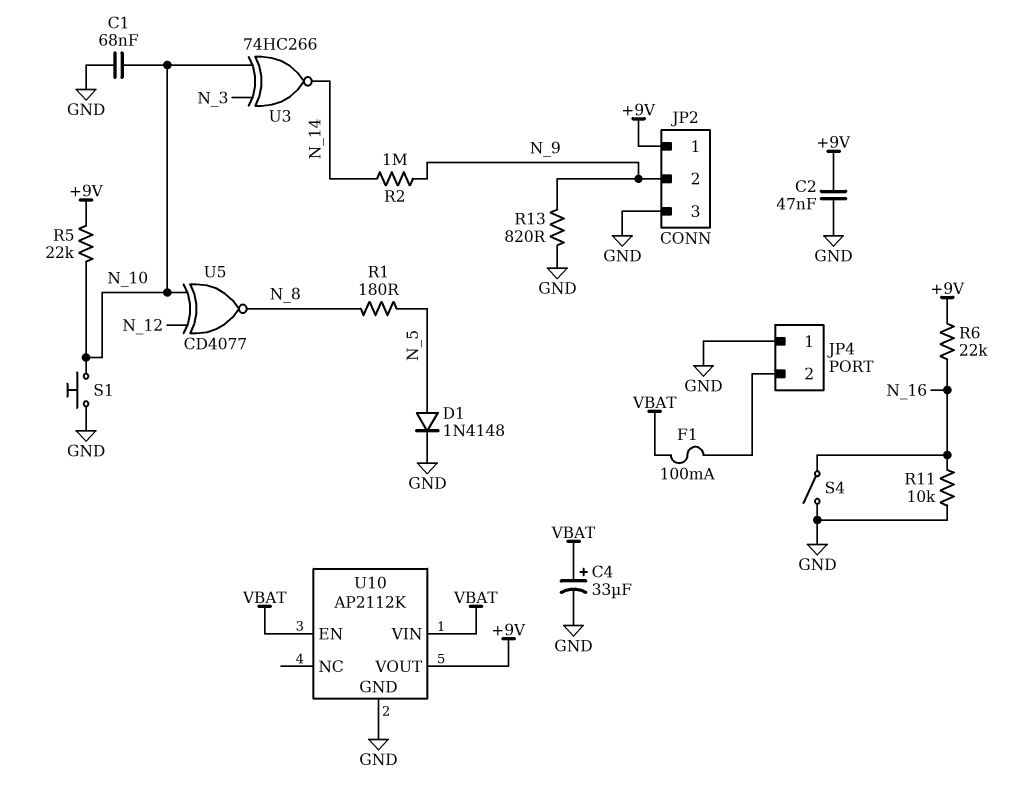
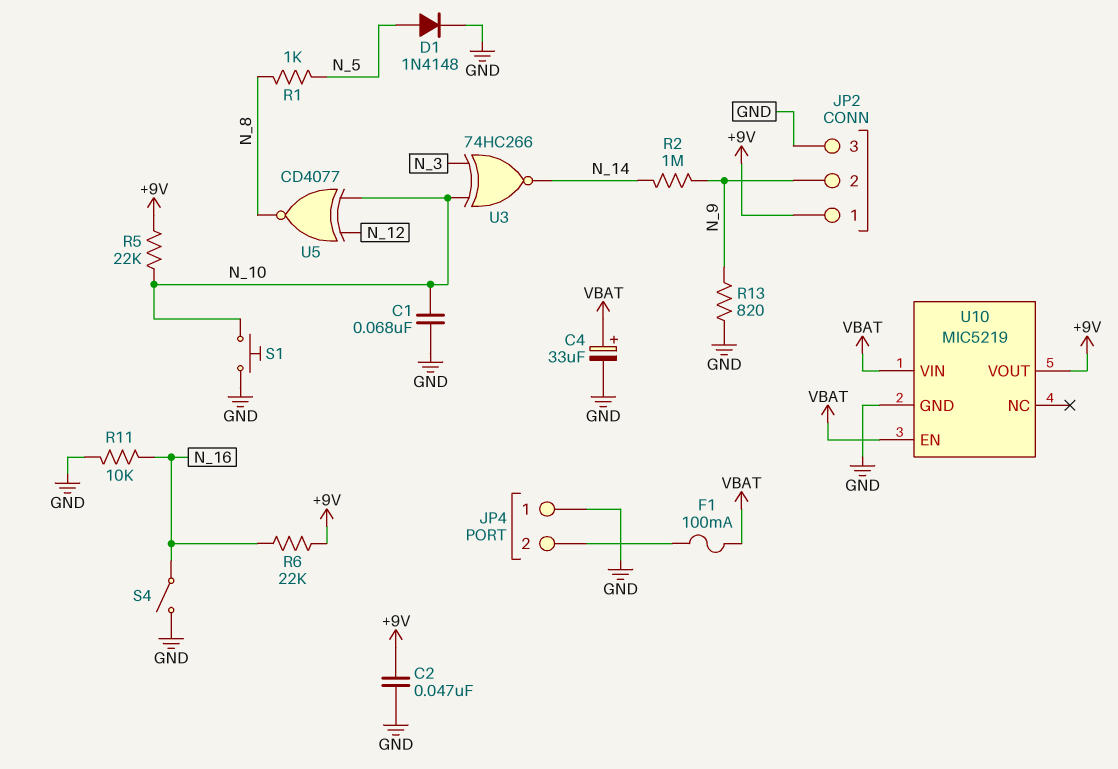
R1: 180 (N_5, N_8) -> 1k (N_5, N_8)
U10: AP2112K -> MIC5219

